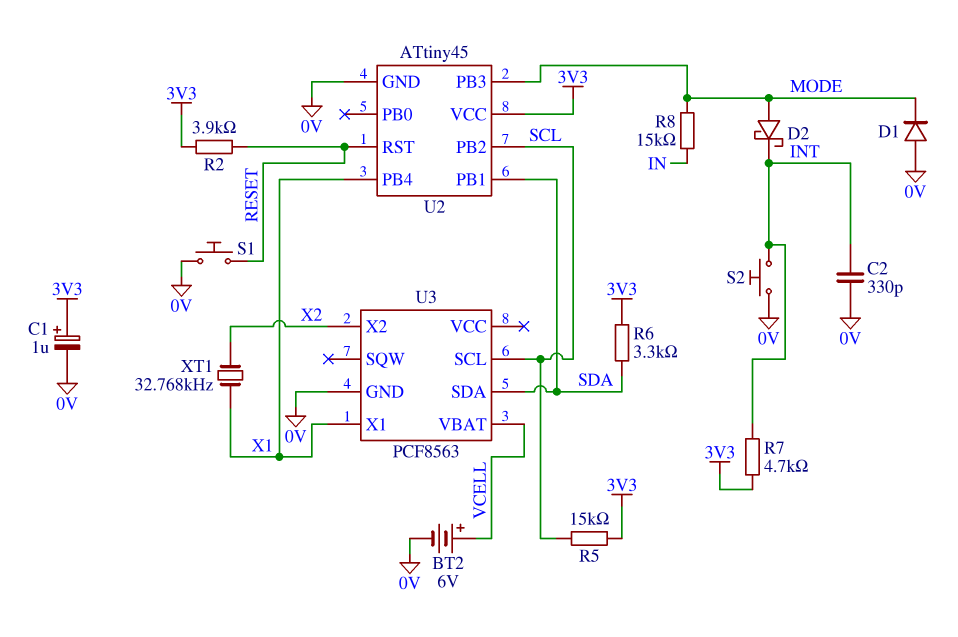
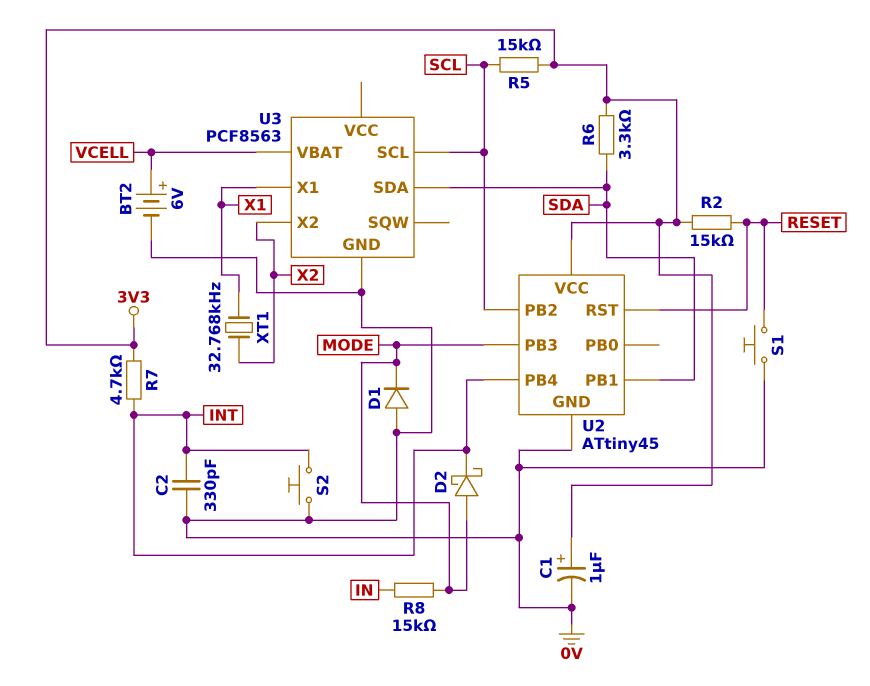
R2: 3.9k (3V3, RESET) -> 15k (3V3, RESET)
U2 pin PB4: X1 -> INT

